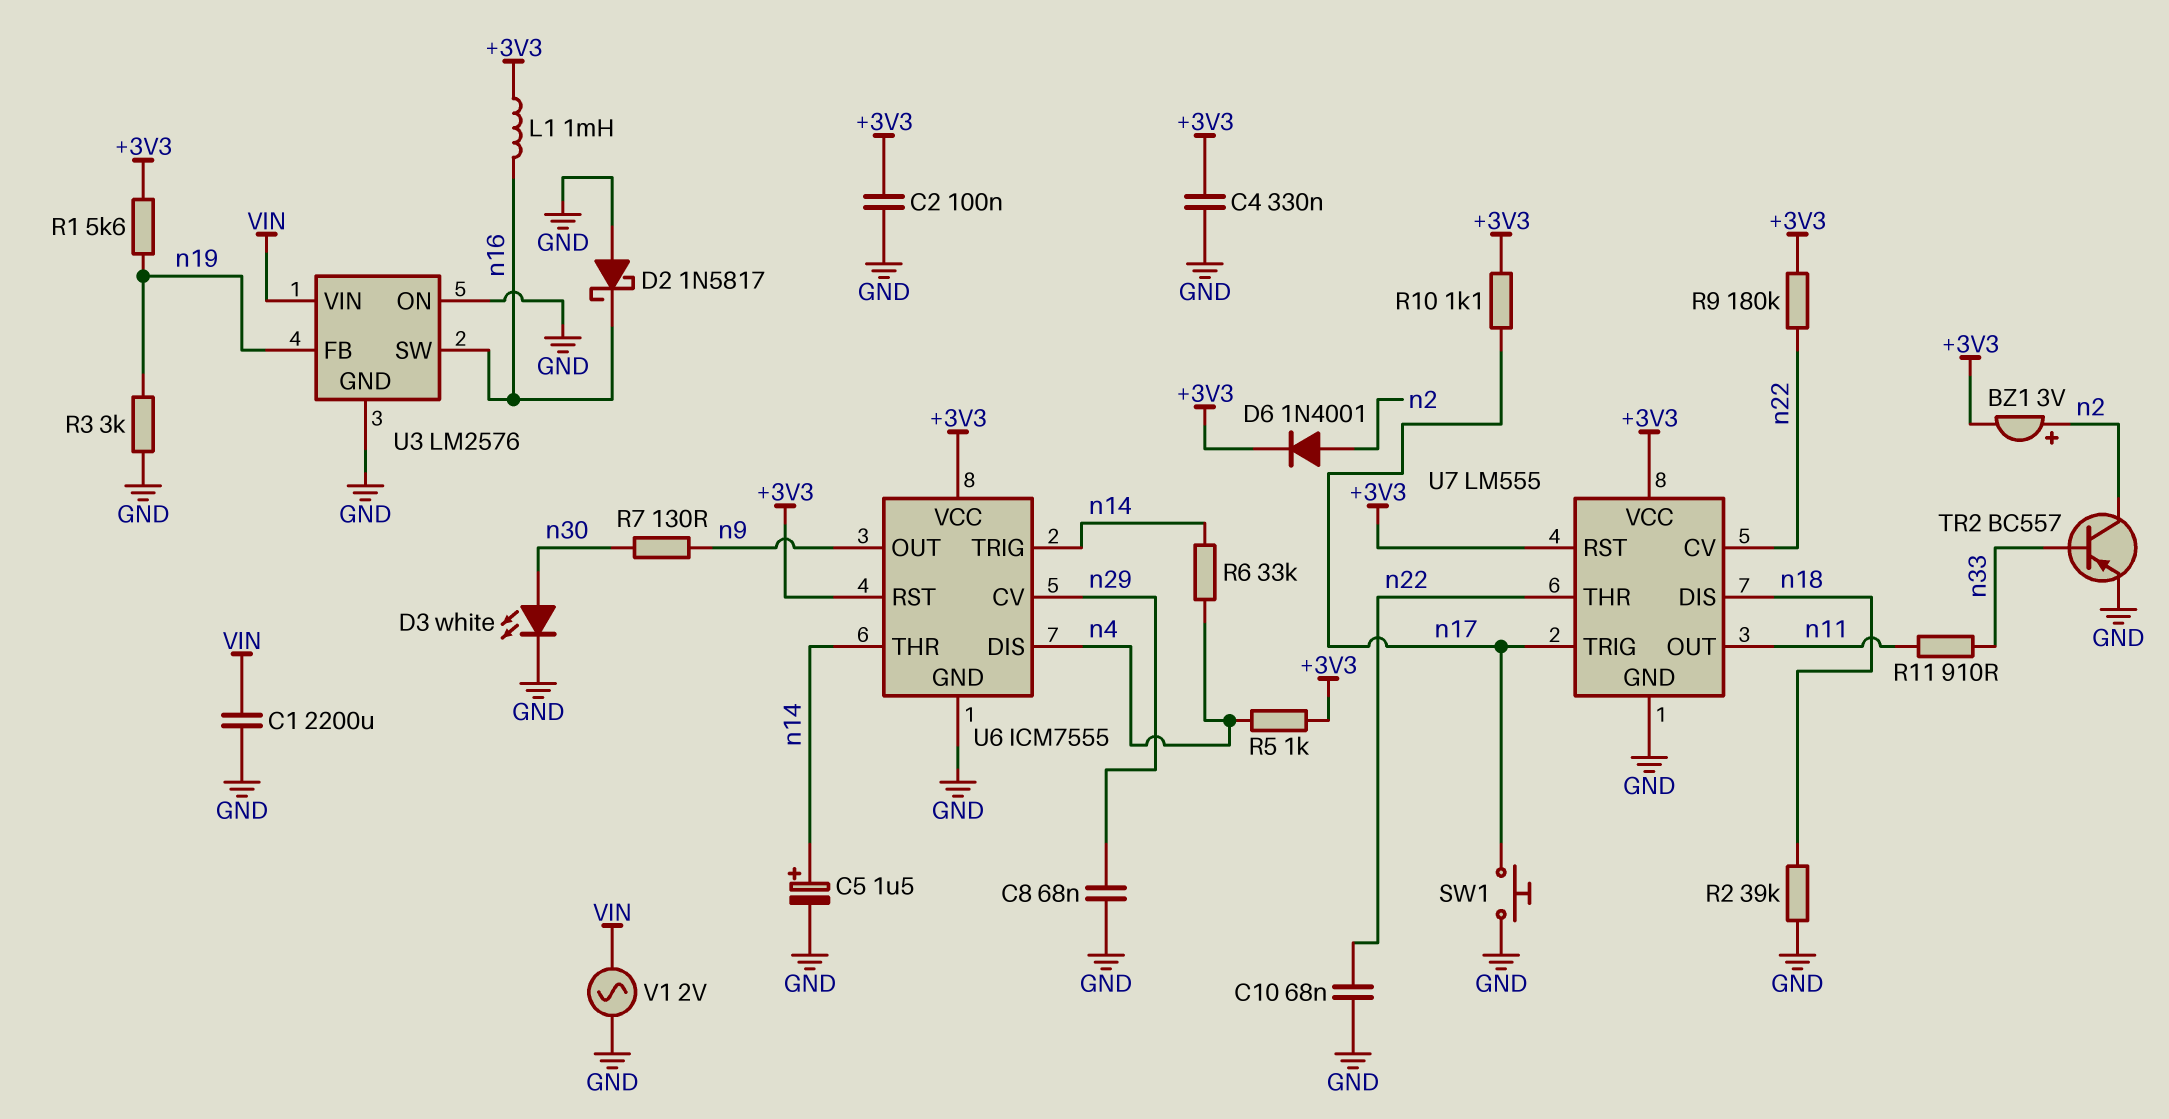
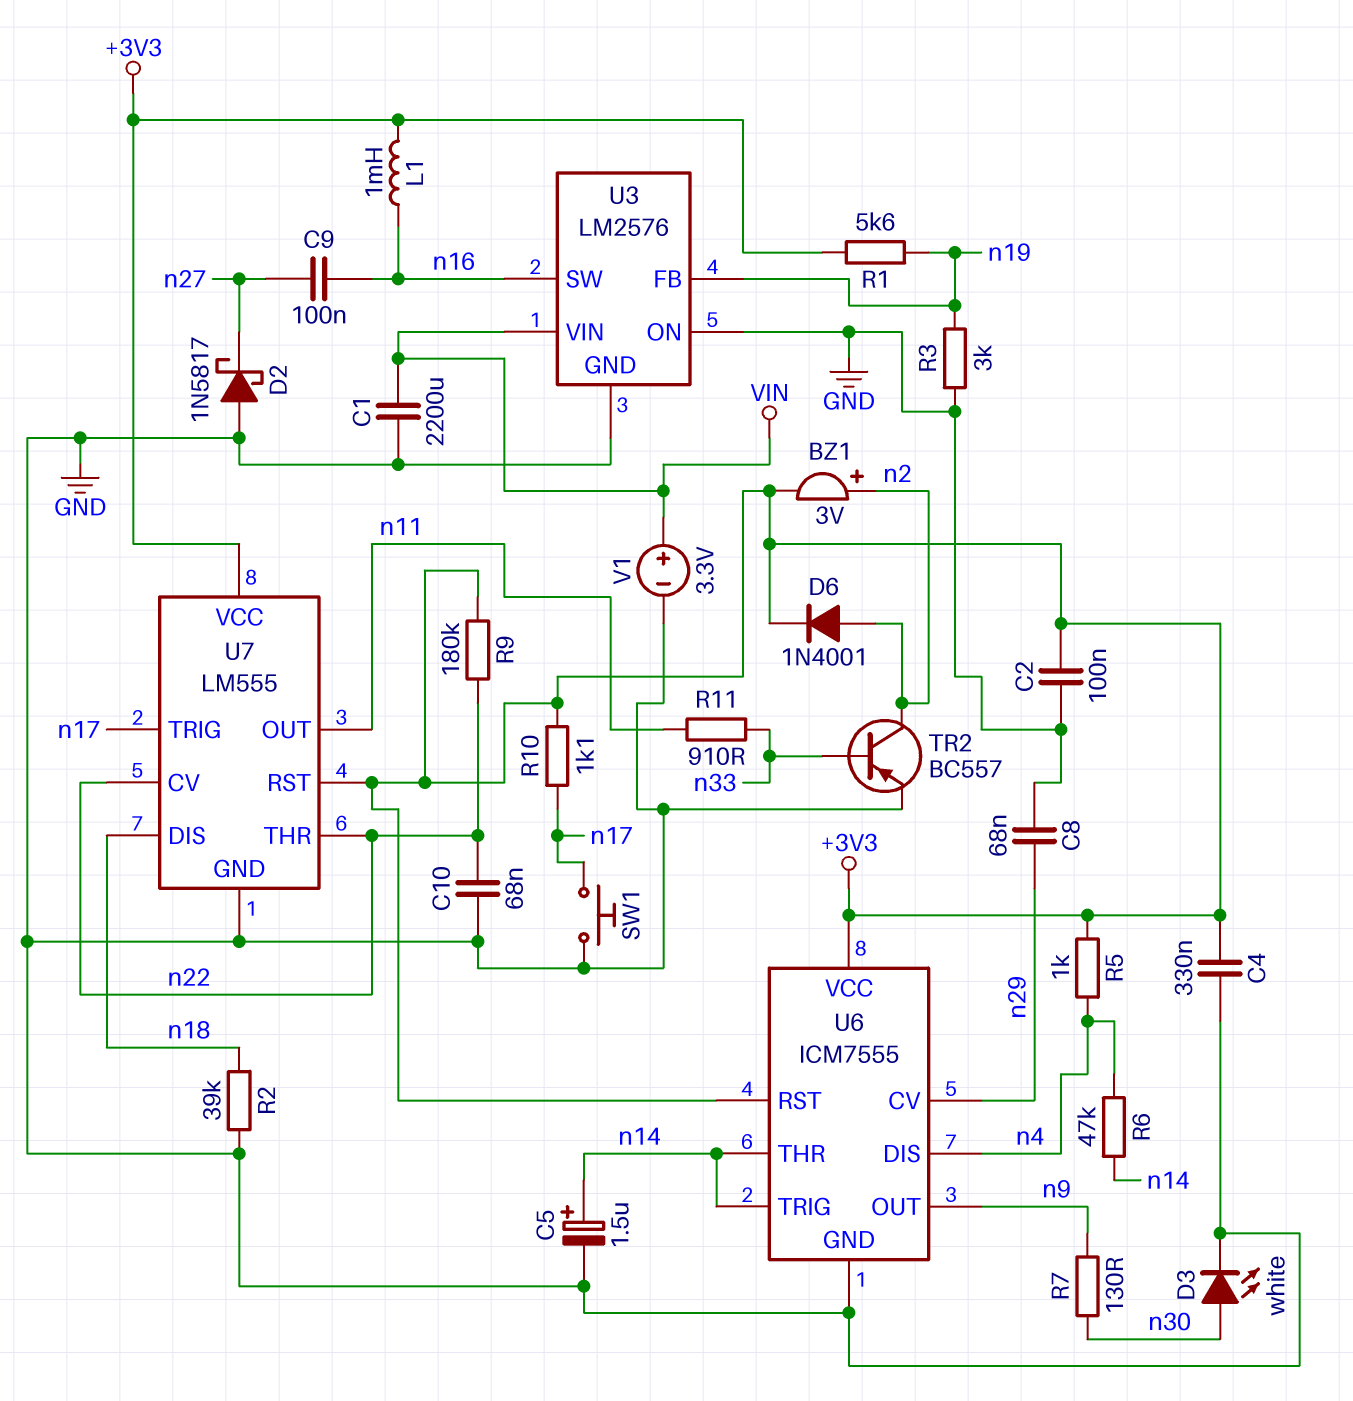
C9: none -> 100nF (n16, n27)
D2: schottky 1N5817 (A GND, K n16) -> schottky 1N5817 (A GND, K n27)
R6: 33k (n4, n14) -> 47k (n4, n14)
V1: AC 2V (GND, VIN) -> 3.3V (plus VIN, minus GND)

